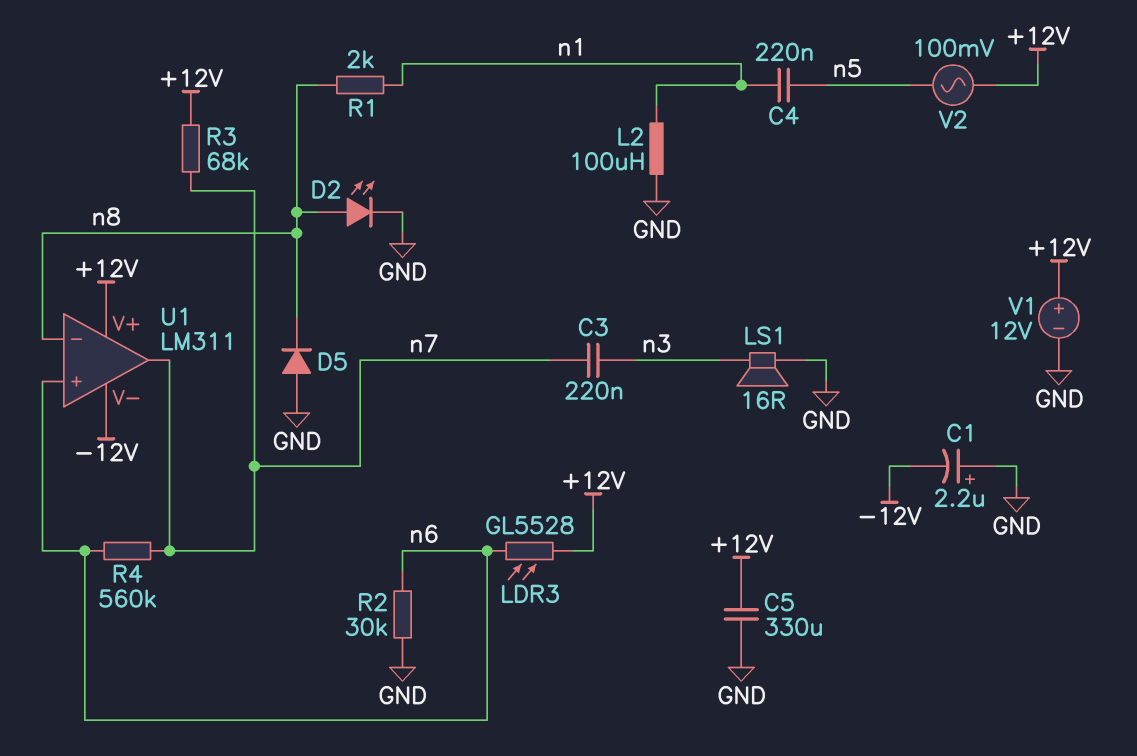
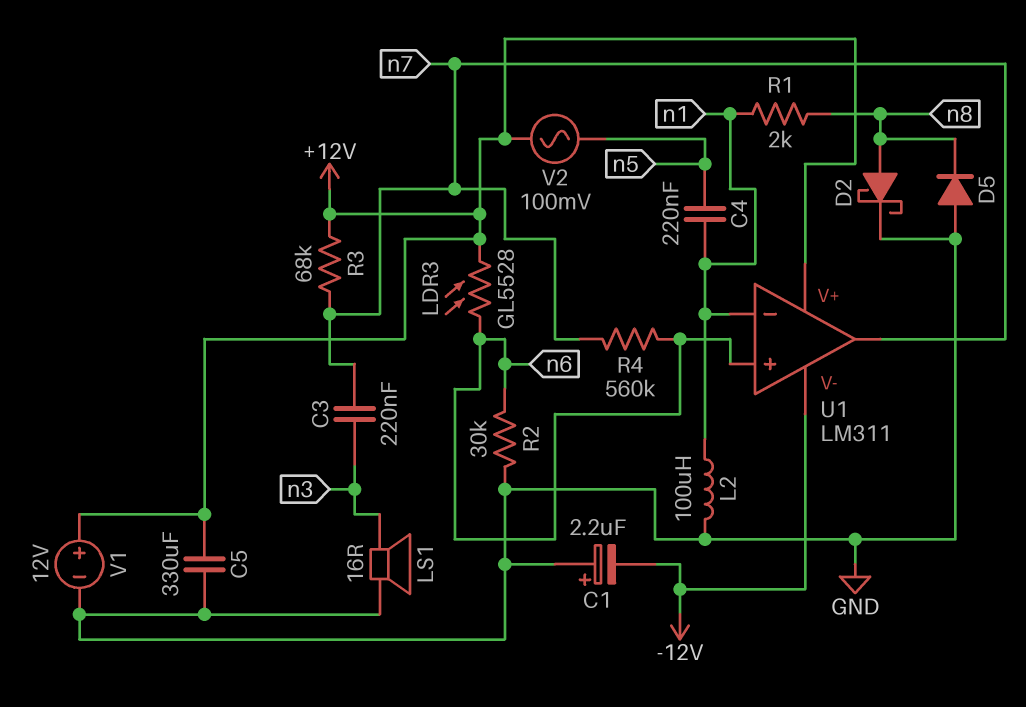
D2: LED (A n8, K GND) -> schottky (A n8, K GND)
U1 pin in-: n8 -> n1

